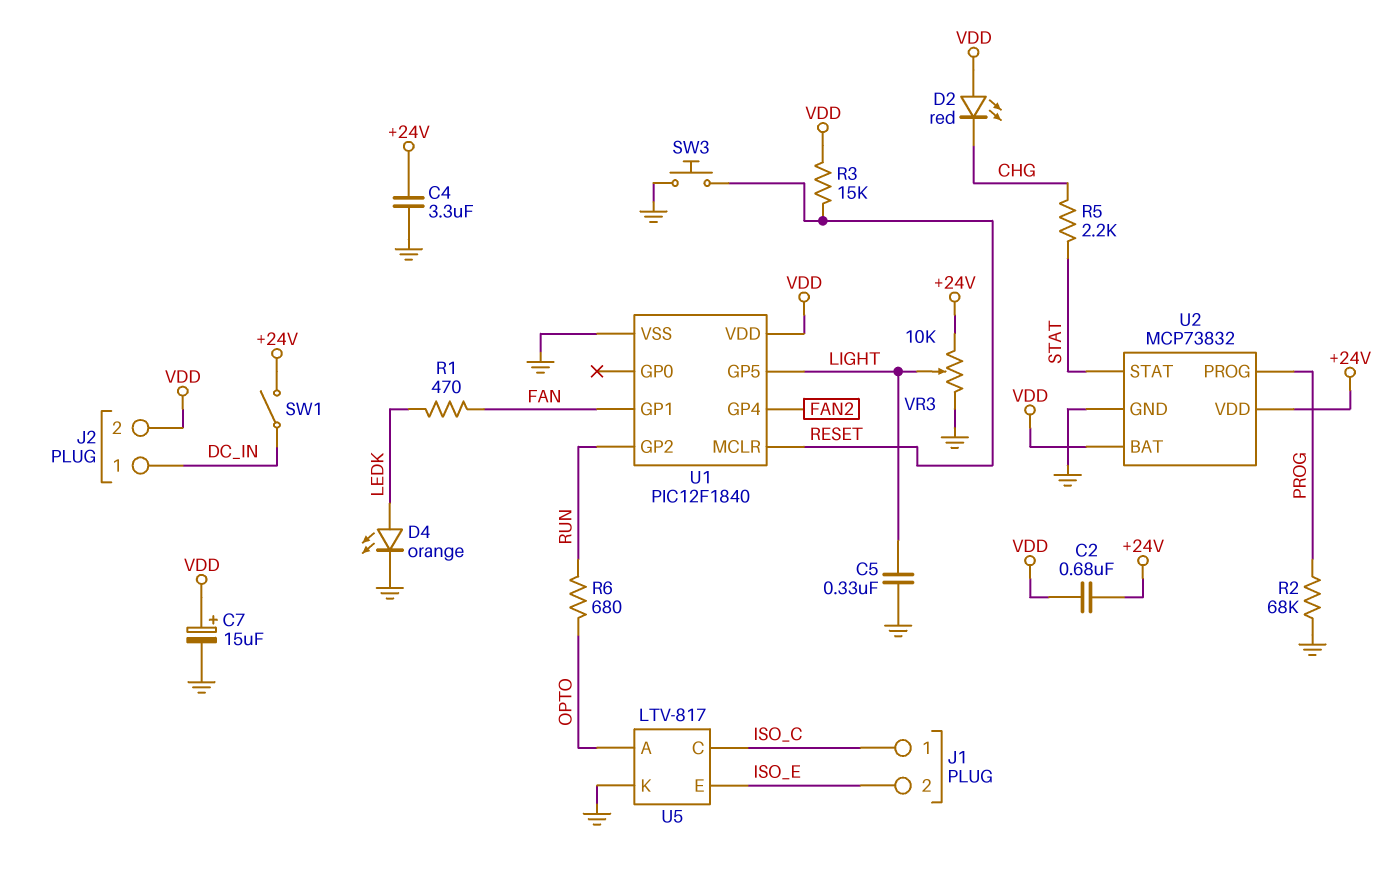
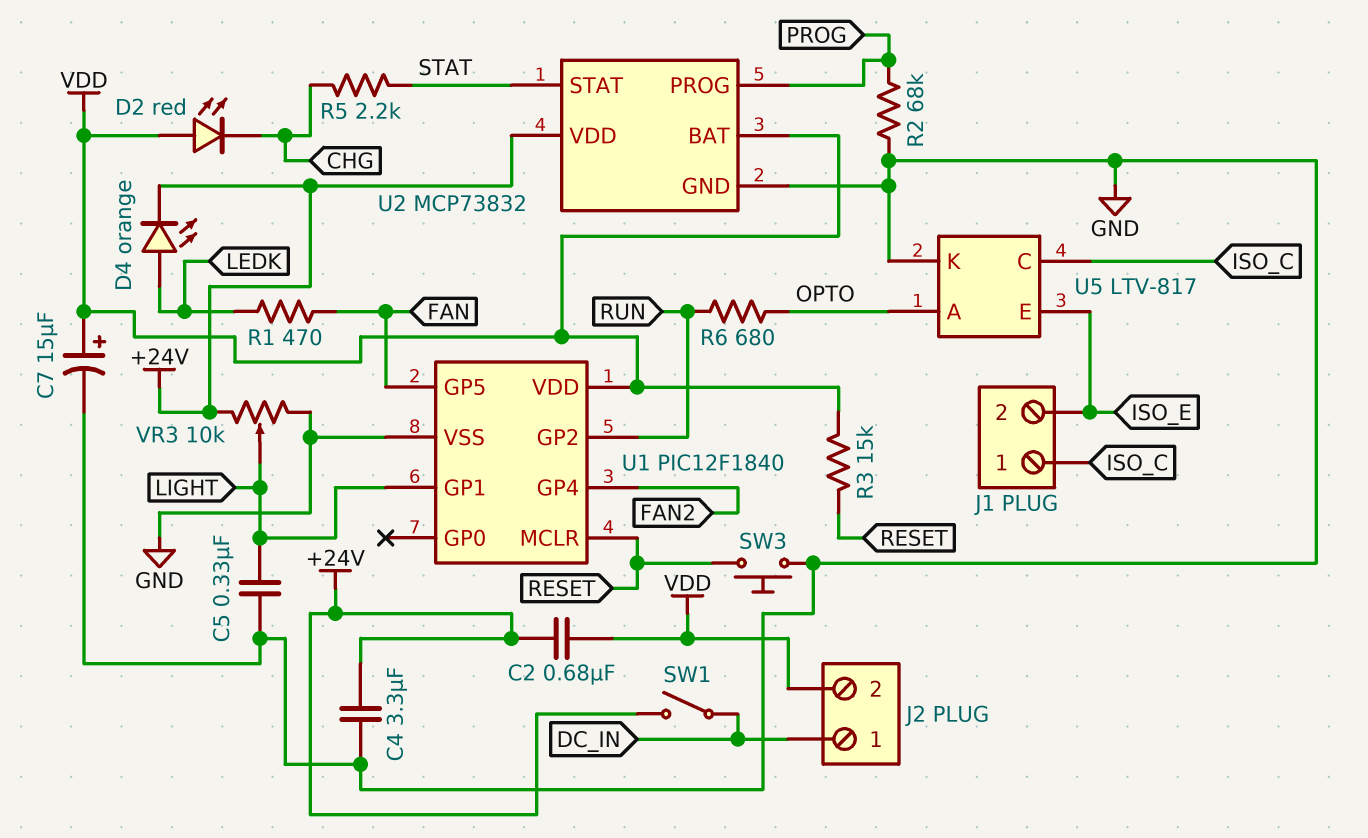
D4: LED orange (A LEDK, K GND) -> LED orange (A LEDK, K +24V)
U1 pin GP1: FAN -> LIGHT
U1 pin GP5: LIGHT -> FAN

